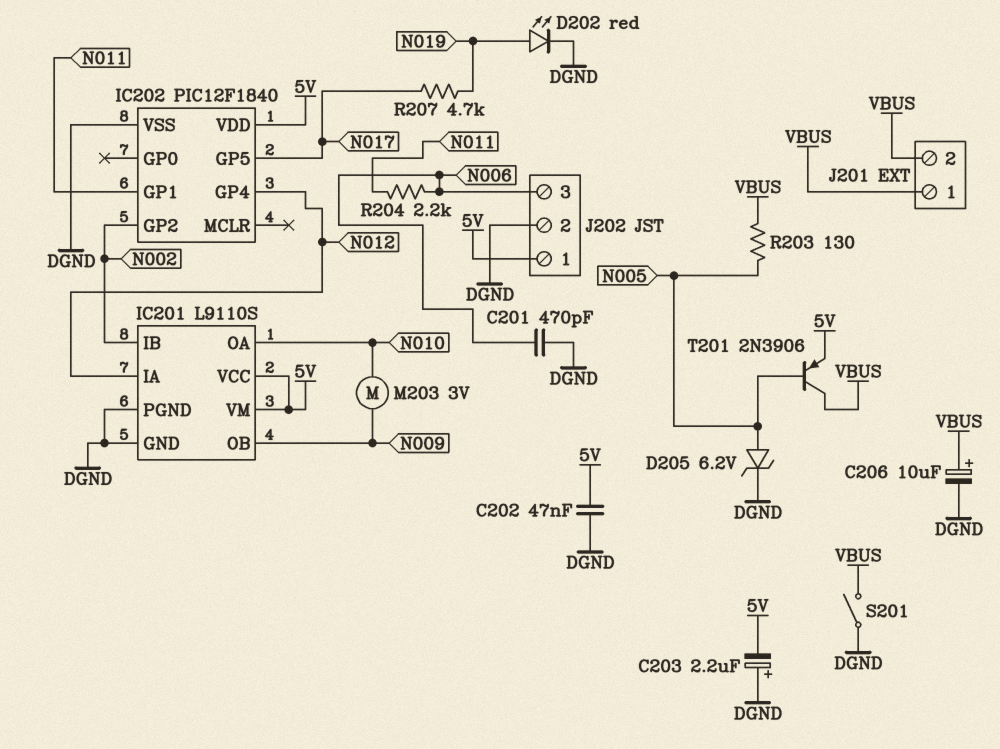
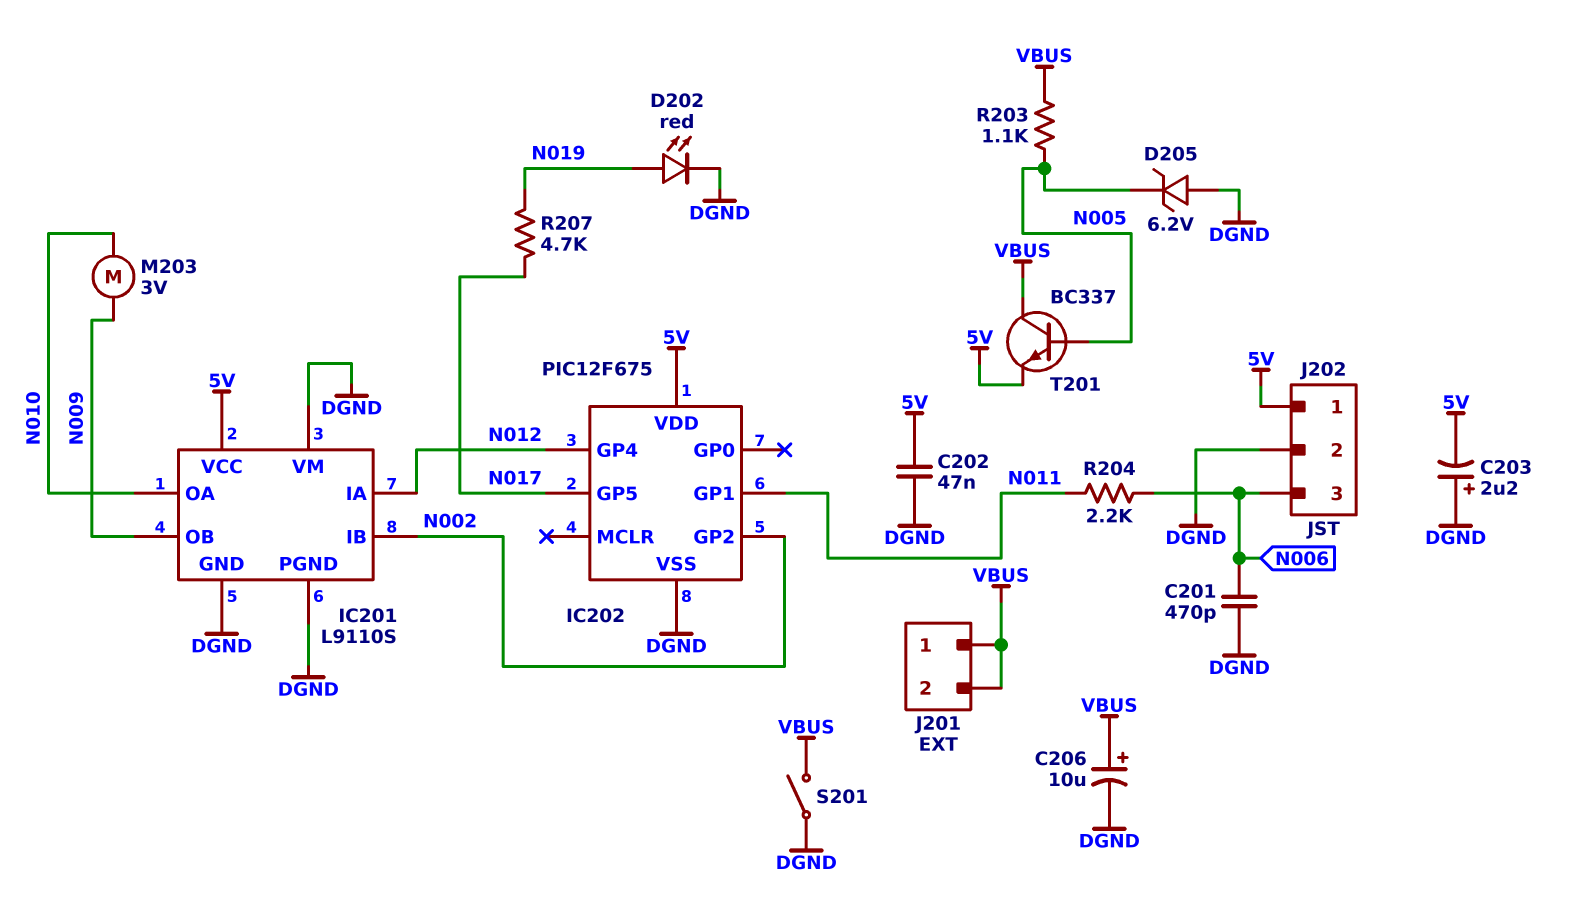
D205: zener 6.2V (A N005, K DGND) -> zener 6.2V (A DGND, K N005)
IC201 pin VM: 5V -> DGND
IC202: PIC12F1840 -> PIC12F675
R203: 130 (N005, VBUS) -> 1.1k (N005, VBUS)
T201: PNP 2N3906 (B N005, C VBUS, E 5V) -> NPN BC337 (B N005, C VBUS, E 5V)

